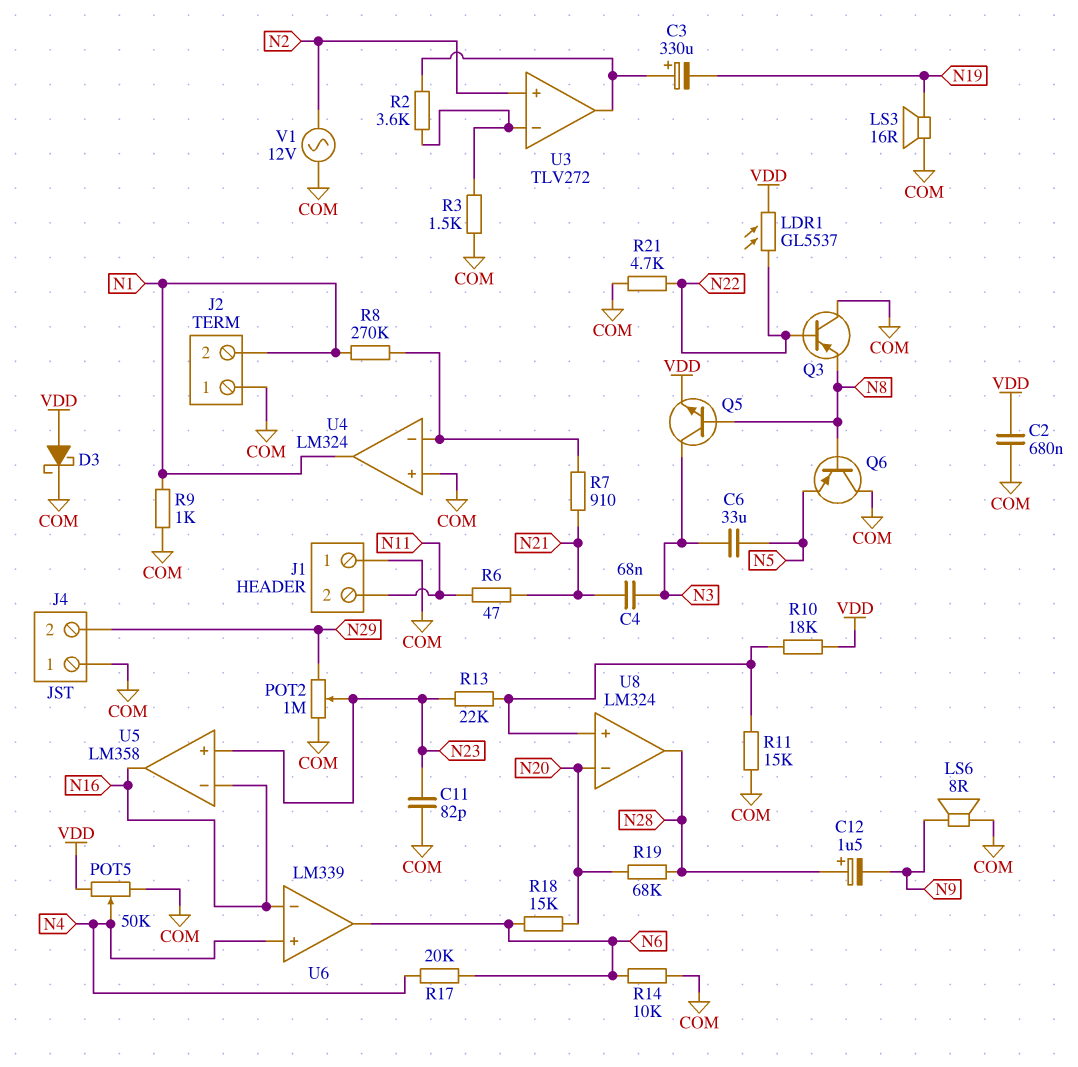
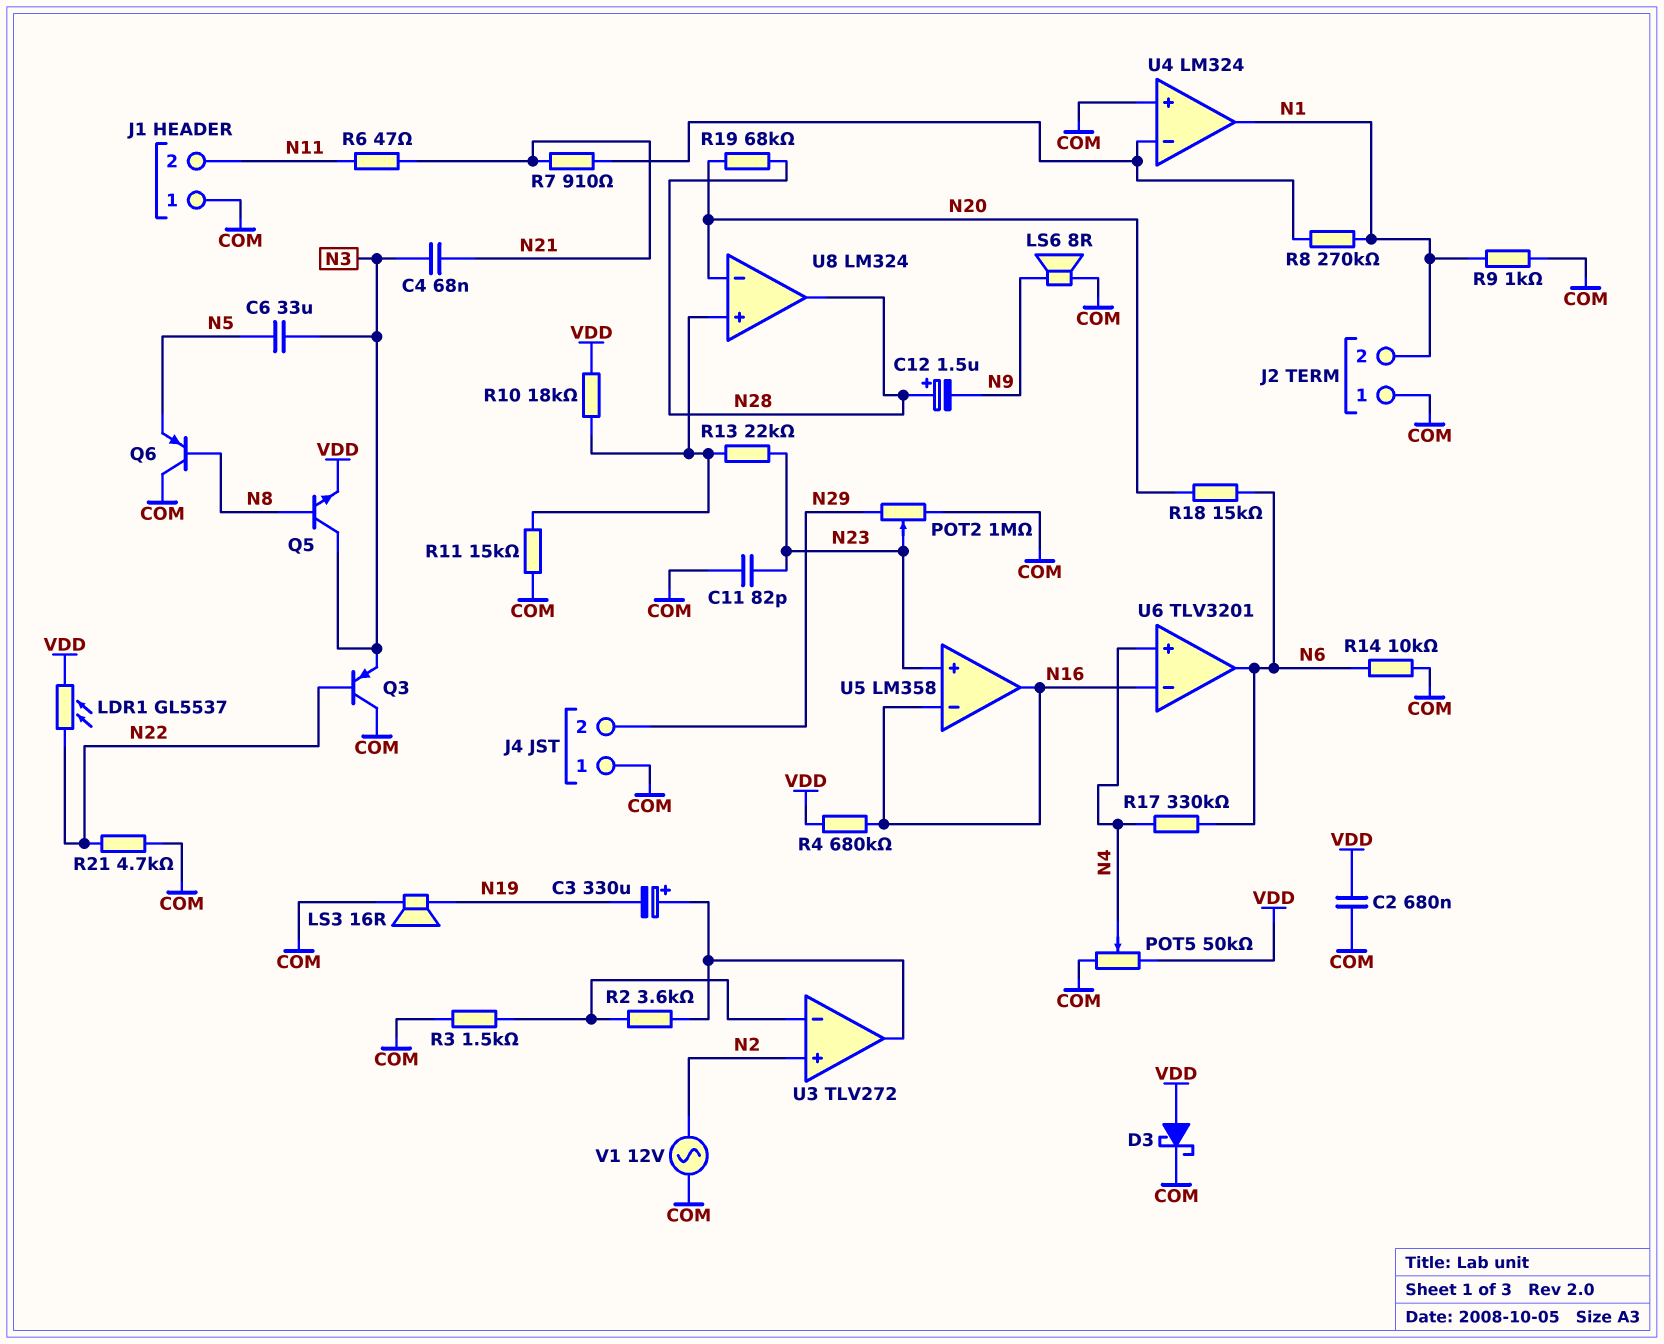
Q3: PNP (B N22, C COM, E N8) -> PNP (B N22, C COM, E N3)
R4: none -> 680k (N16, VDD)
R17: 20k (N4, N6) -> 330k (N4, N6)
U6: LM339 -> TLV3201

